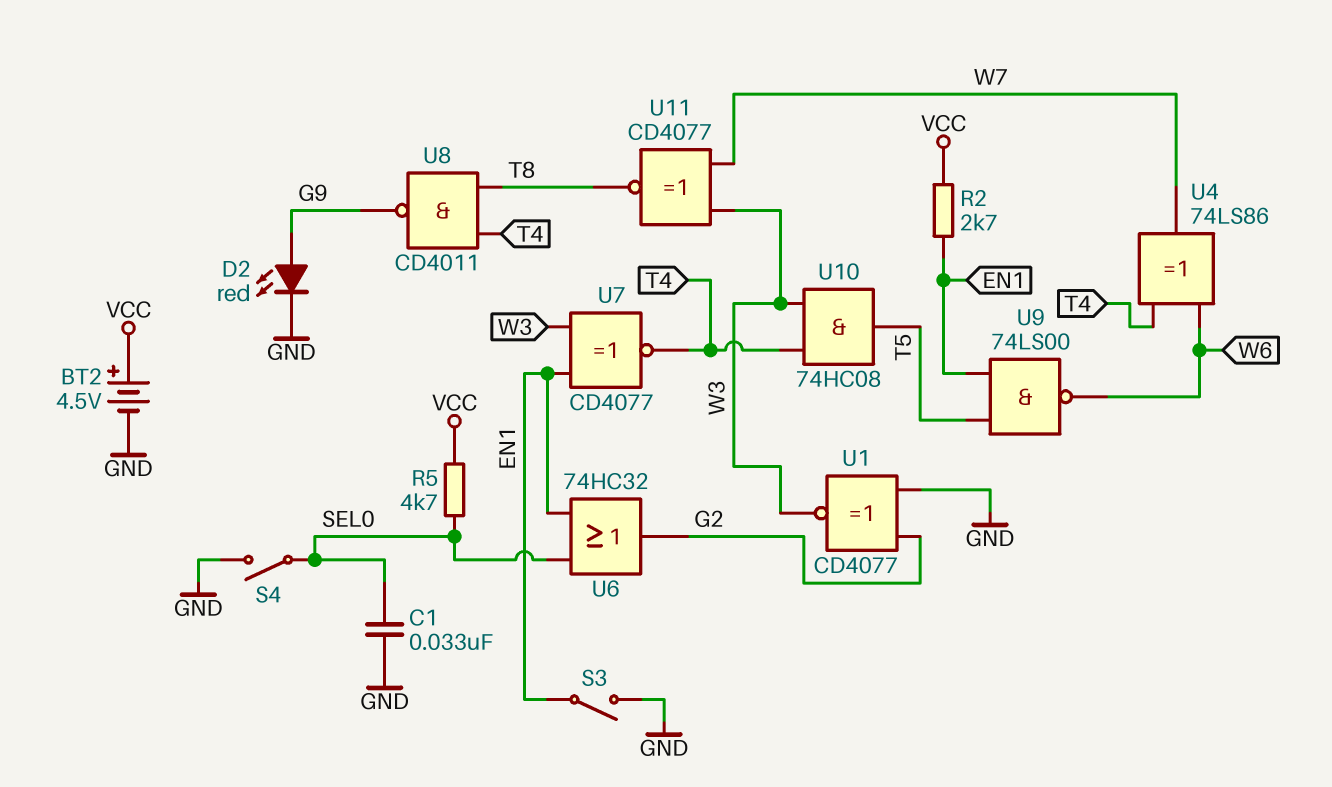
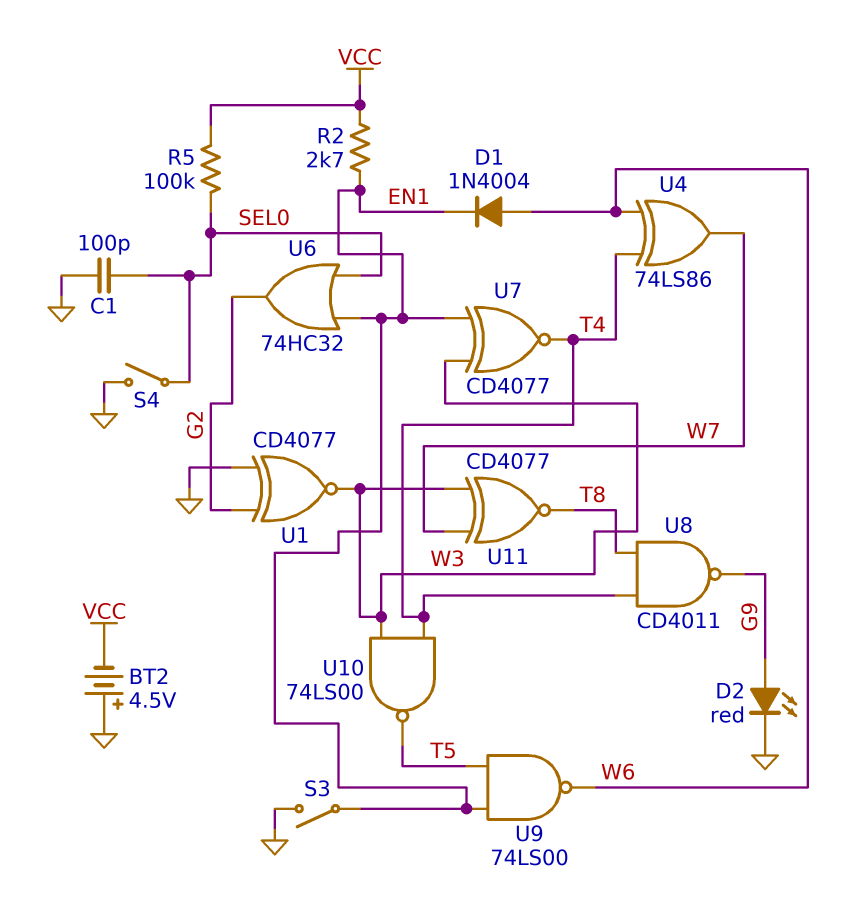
BT2: 4.5V (plus VCC, minus GND) -> 4.5V (plus GND, minus VCC)
C1: 33nF (GND, SEL0) -> 100pF (GND, SEL0)
D1: none -> diode 1N4004 (A W6, K EN1)
R5: 4.7k (SEL0, VCC) -> 100k (SEL0, VCC)
U10: AND 74HC08 (in T4, in W3, out T5) -> NAND 74LS00 (in T4, in W3, out T5)

